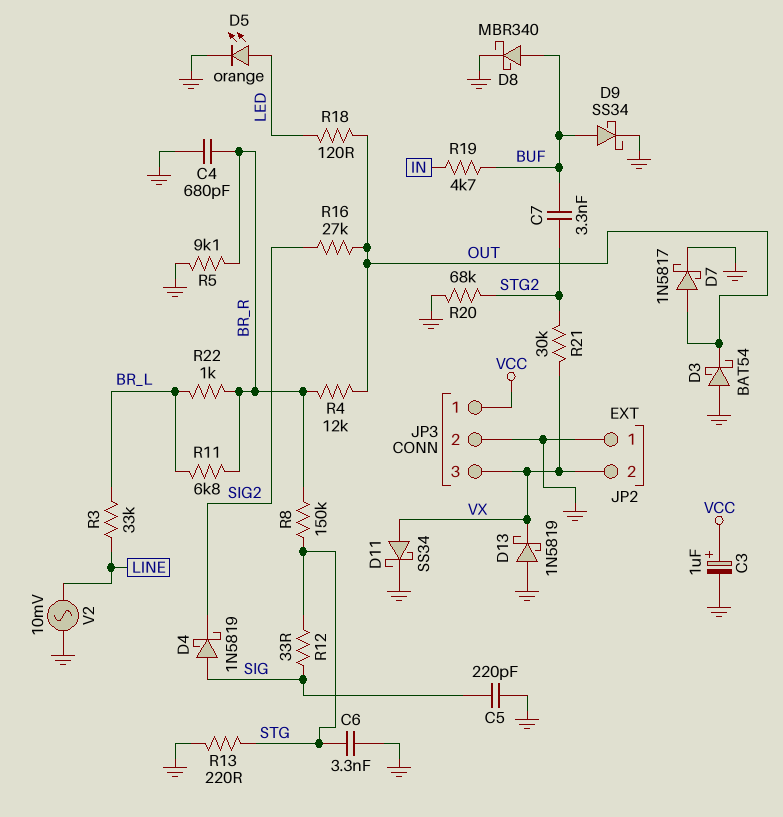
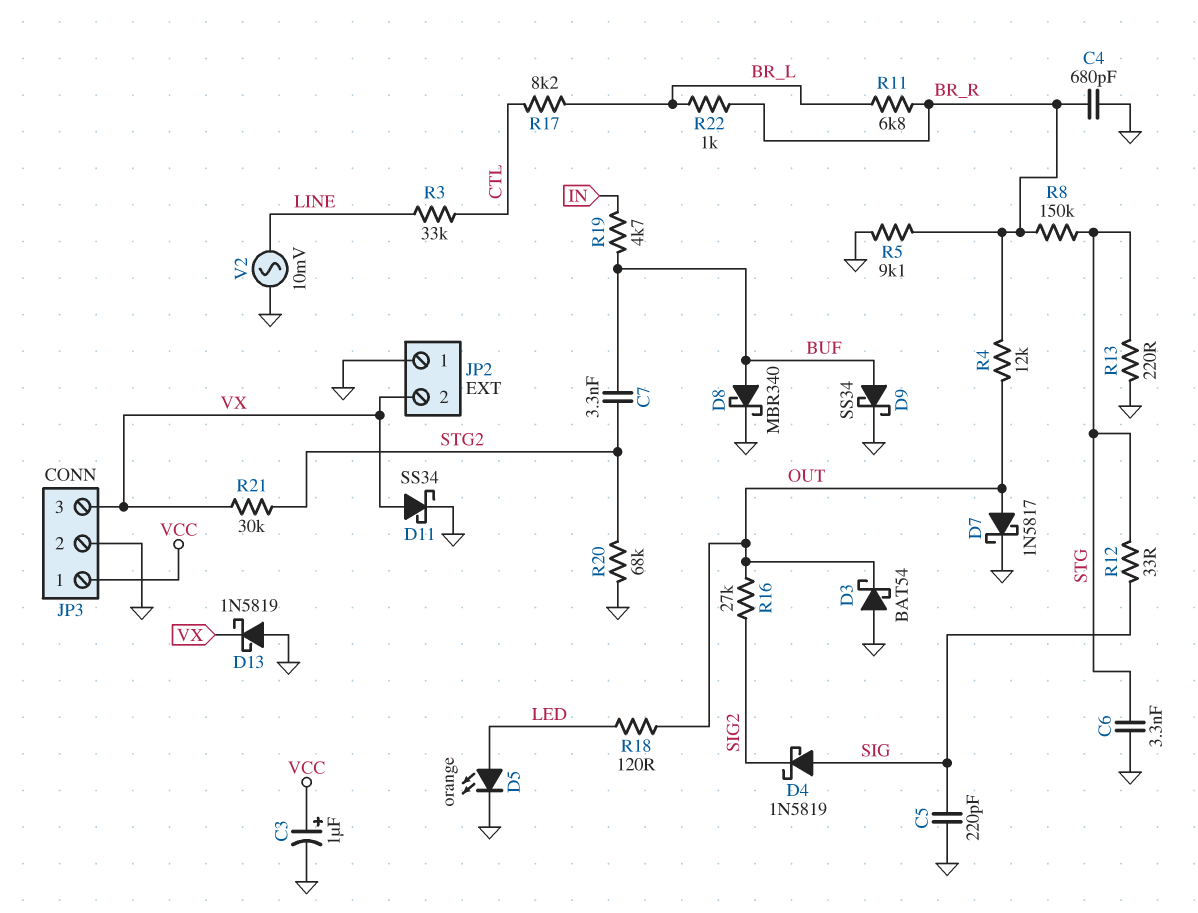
R3: 33k (BR_L, LINE) -> 33k (CTL, LINE)
R17: none -> 8.2k (BR_L, CTL)

